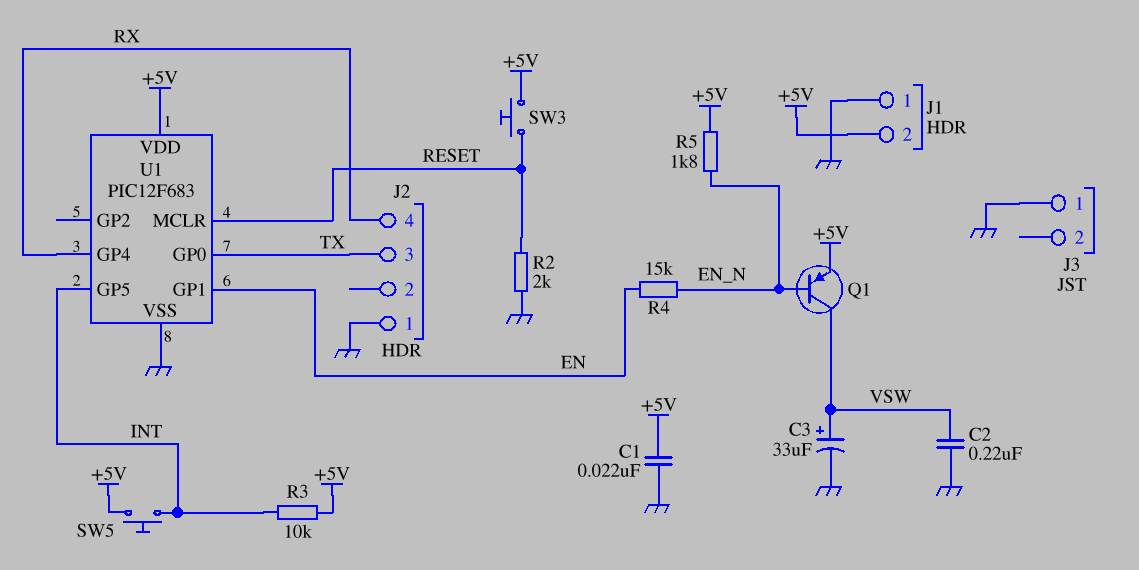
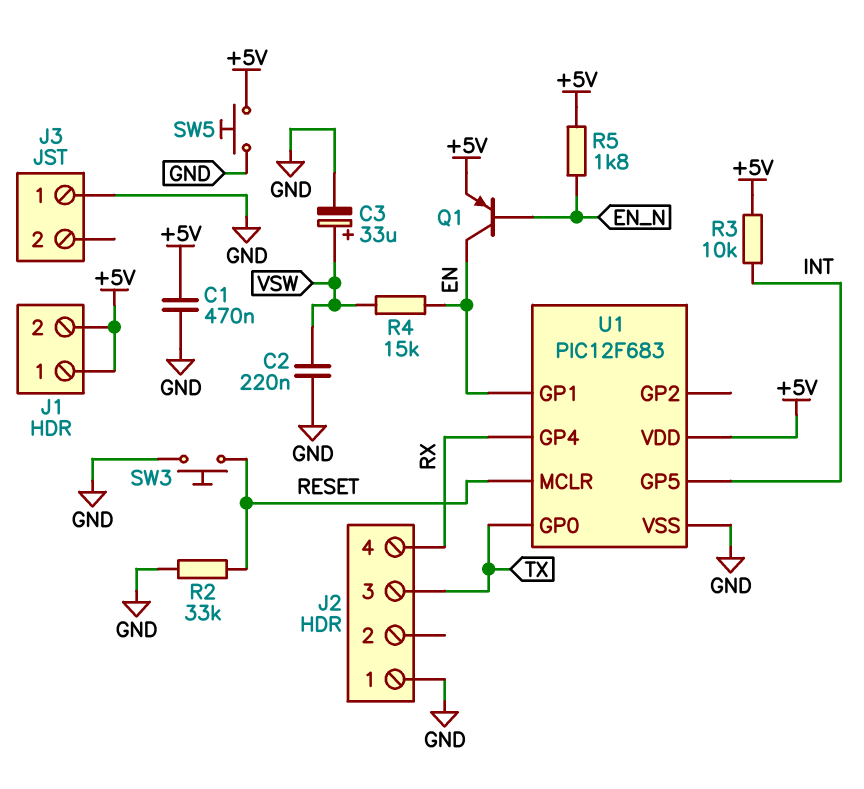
C1: 22nF (+5V, GND) -> 470nF (+5V, GND)
J1 pin 1: GND -> +5V
Q1: PNP (B EN_N, C VSW, E +5V) -> PNP (B EN_N, C EN, E +5V)
R2: 2k (GND, RESET) -> 33k (GND, RESET)
R4: 15k (EN, EN_N) -> 15k (EN, VSW)
SW3: button (+5V, RESET) -> button (GND, RESET)
SW5: button (+5V, INT) -> button (+5V, GND)

